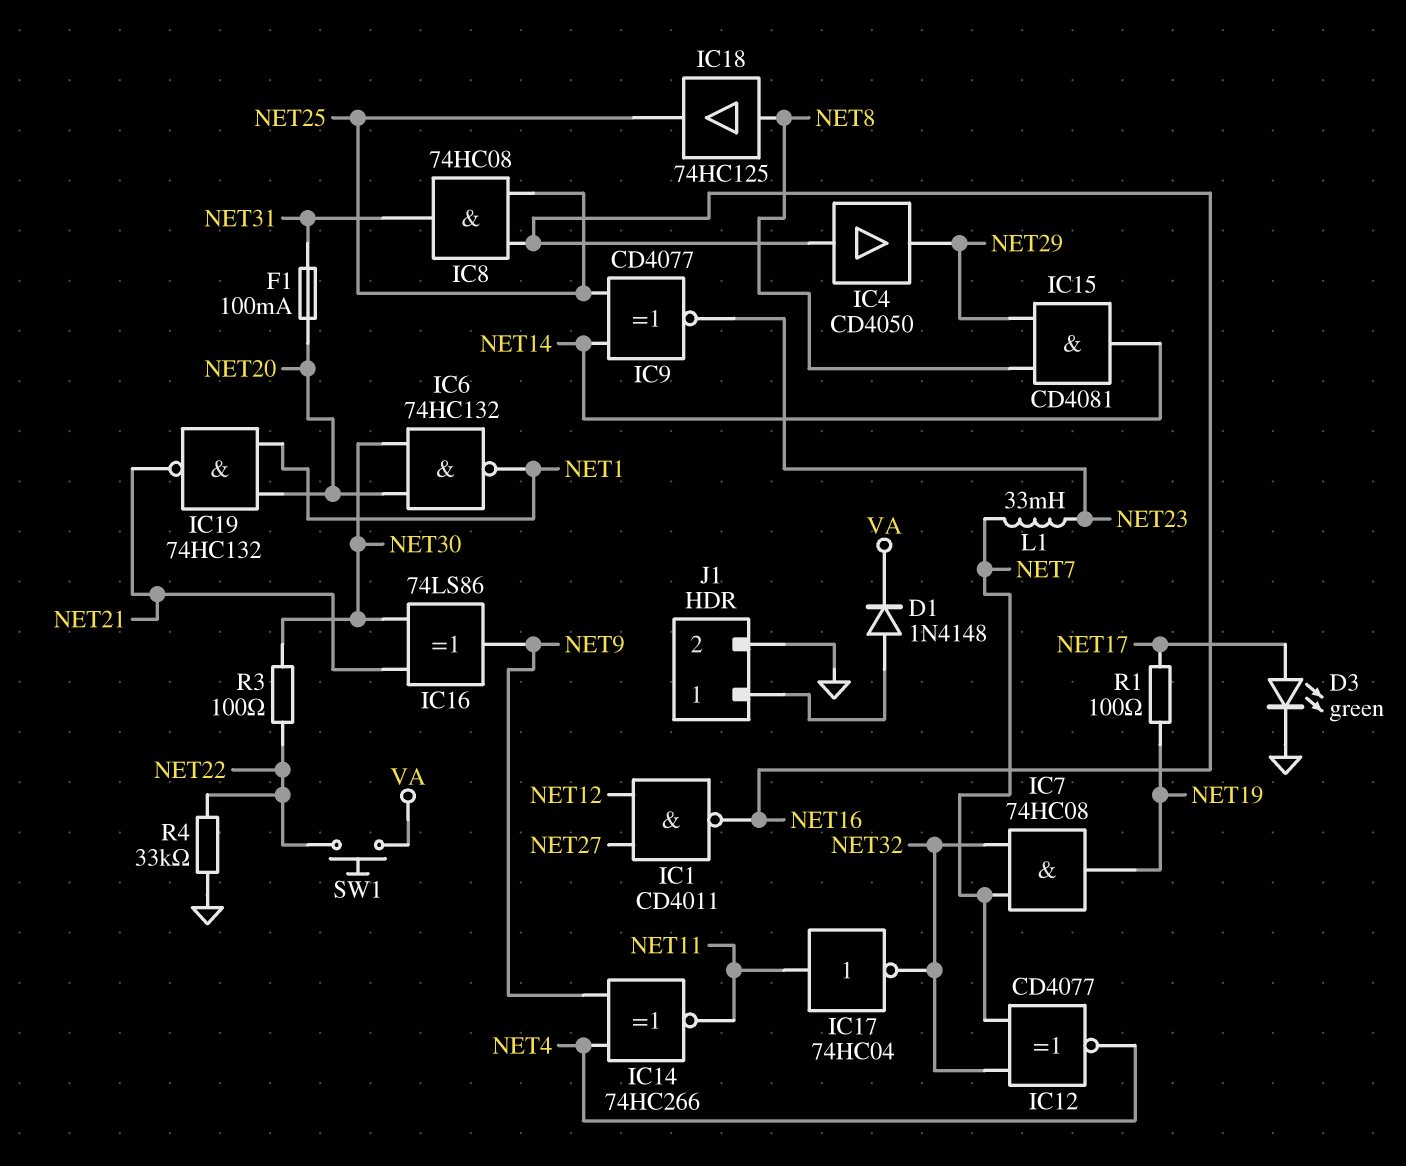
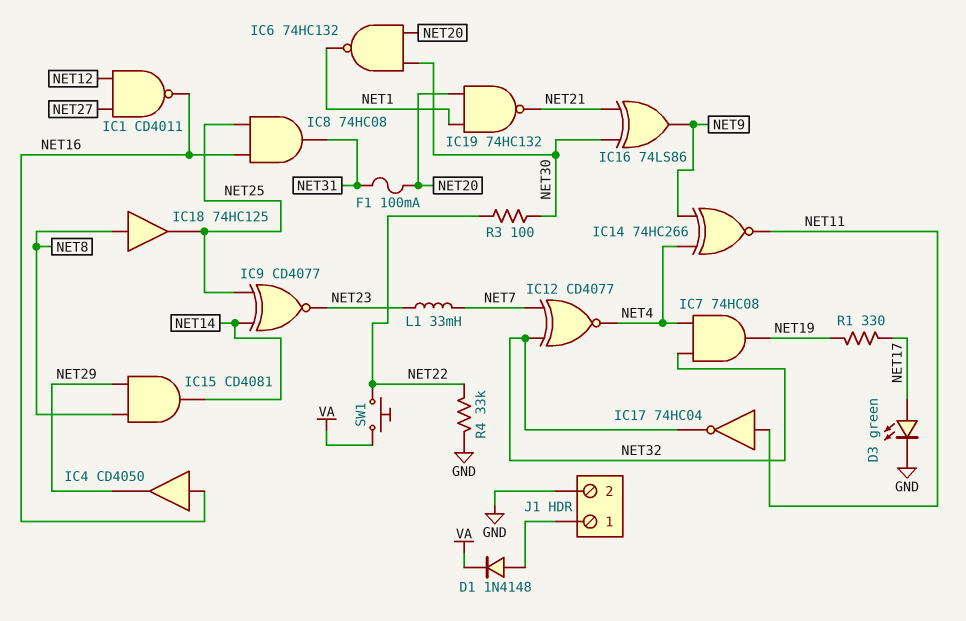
IC7: AND 74HC08 (in NET7, in NET32, out NET19) -> AND 74HC08 (in NET4, in NET32, out NET19)
R1: 100 (NET17, NET19) -> 330 (NET17, NET19)

